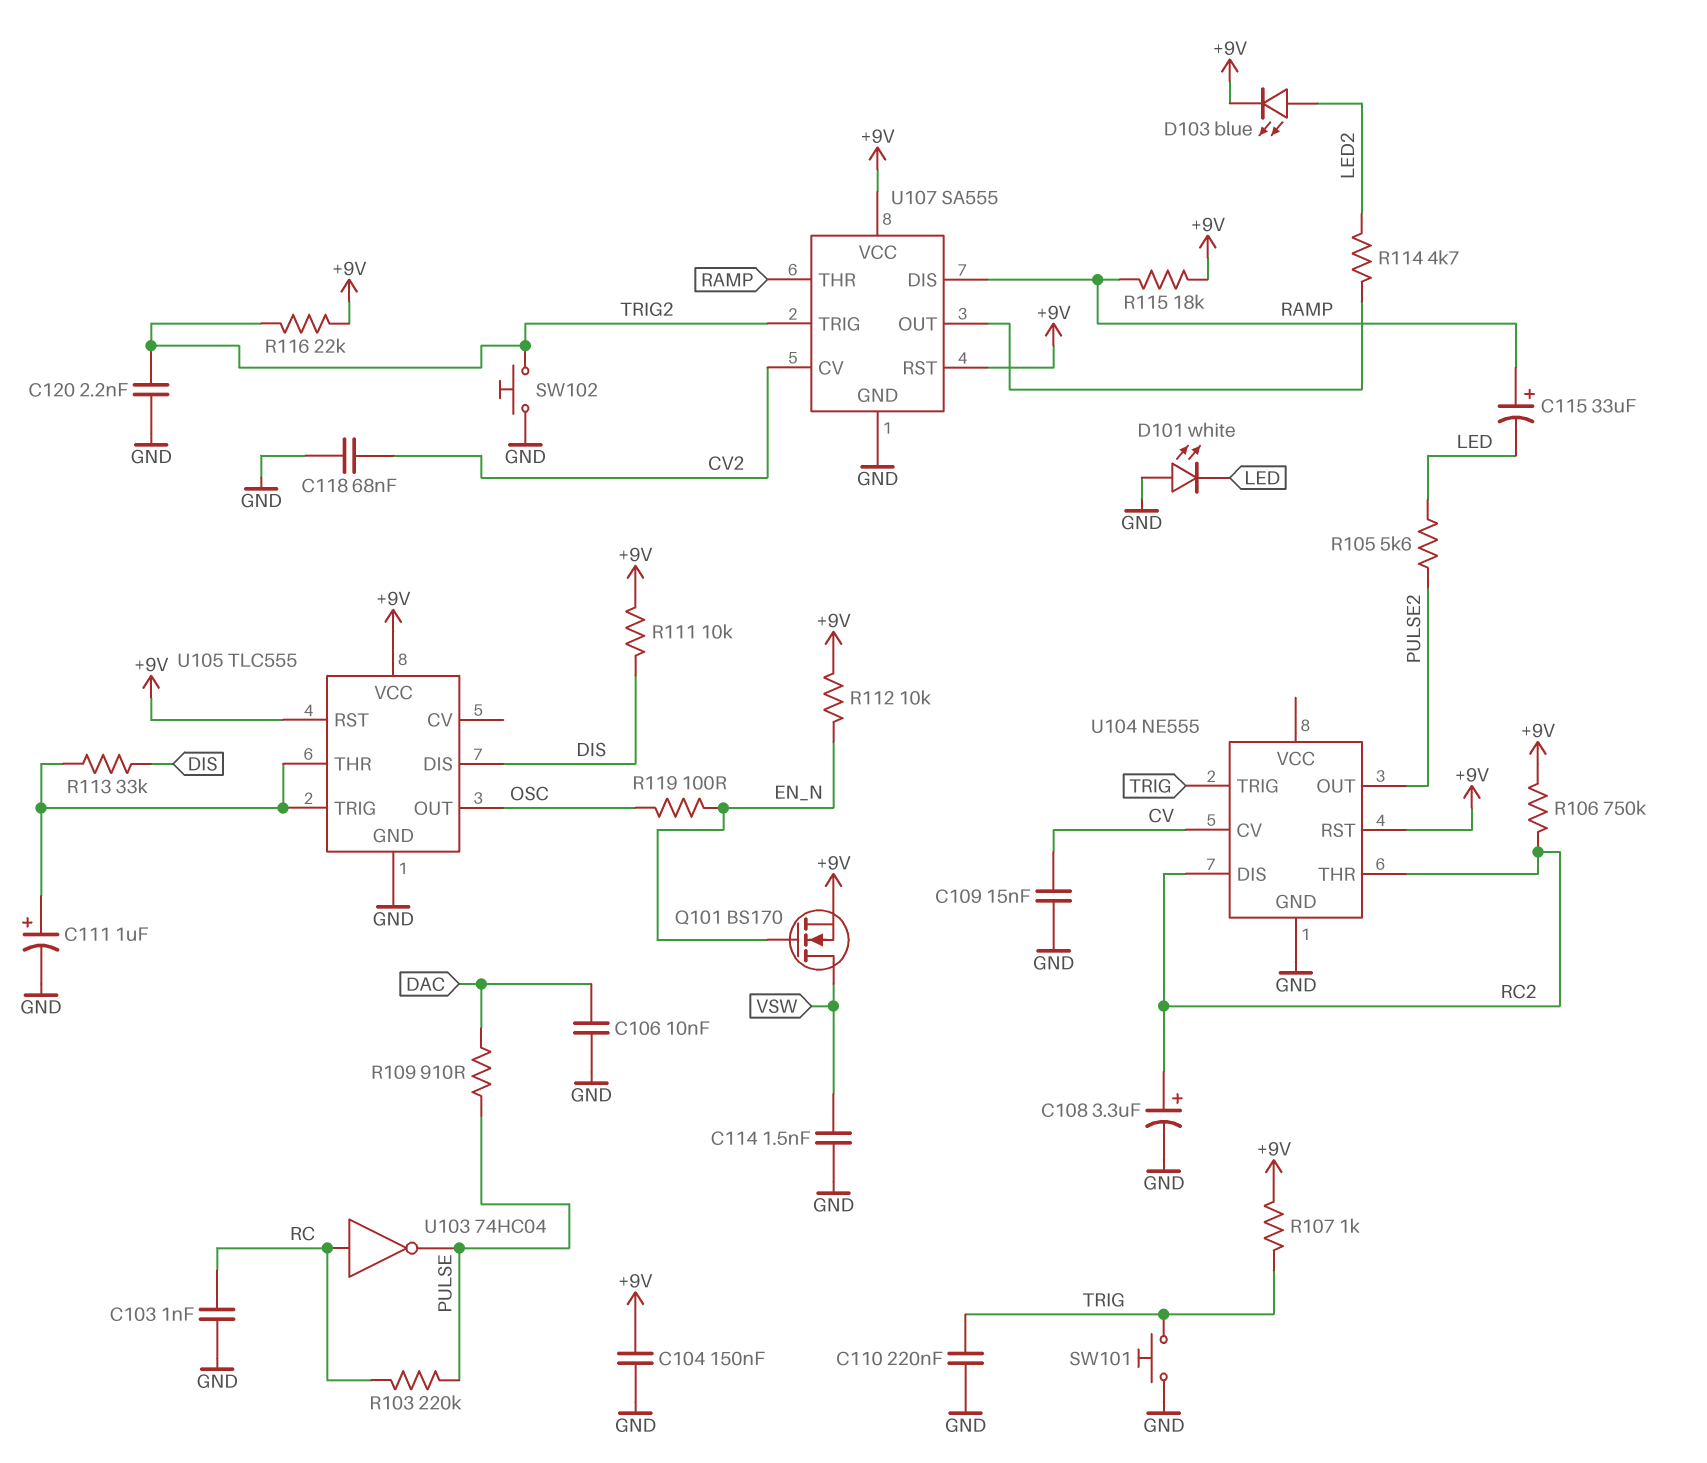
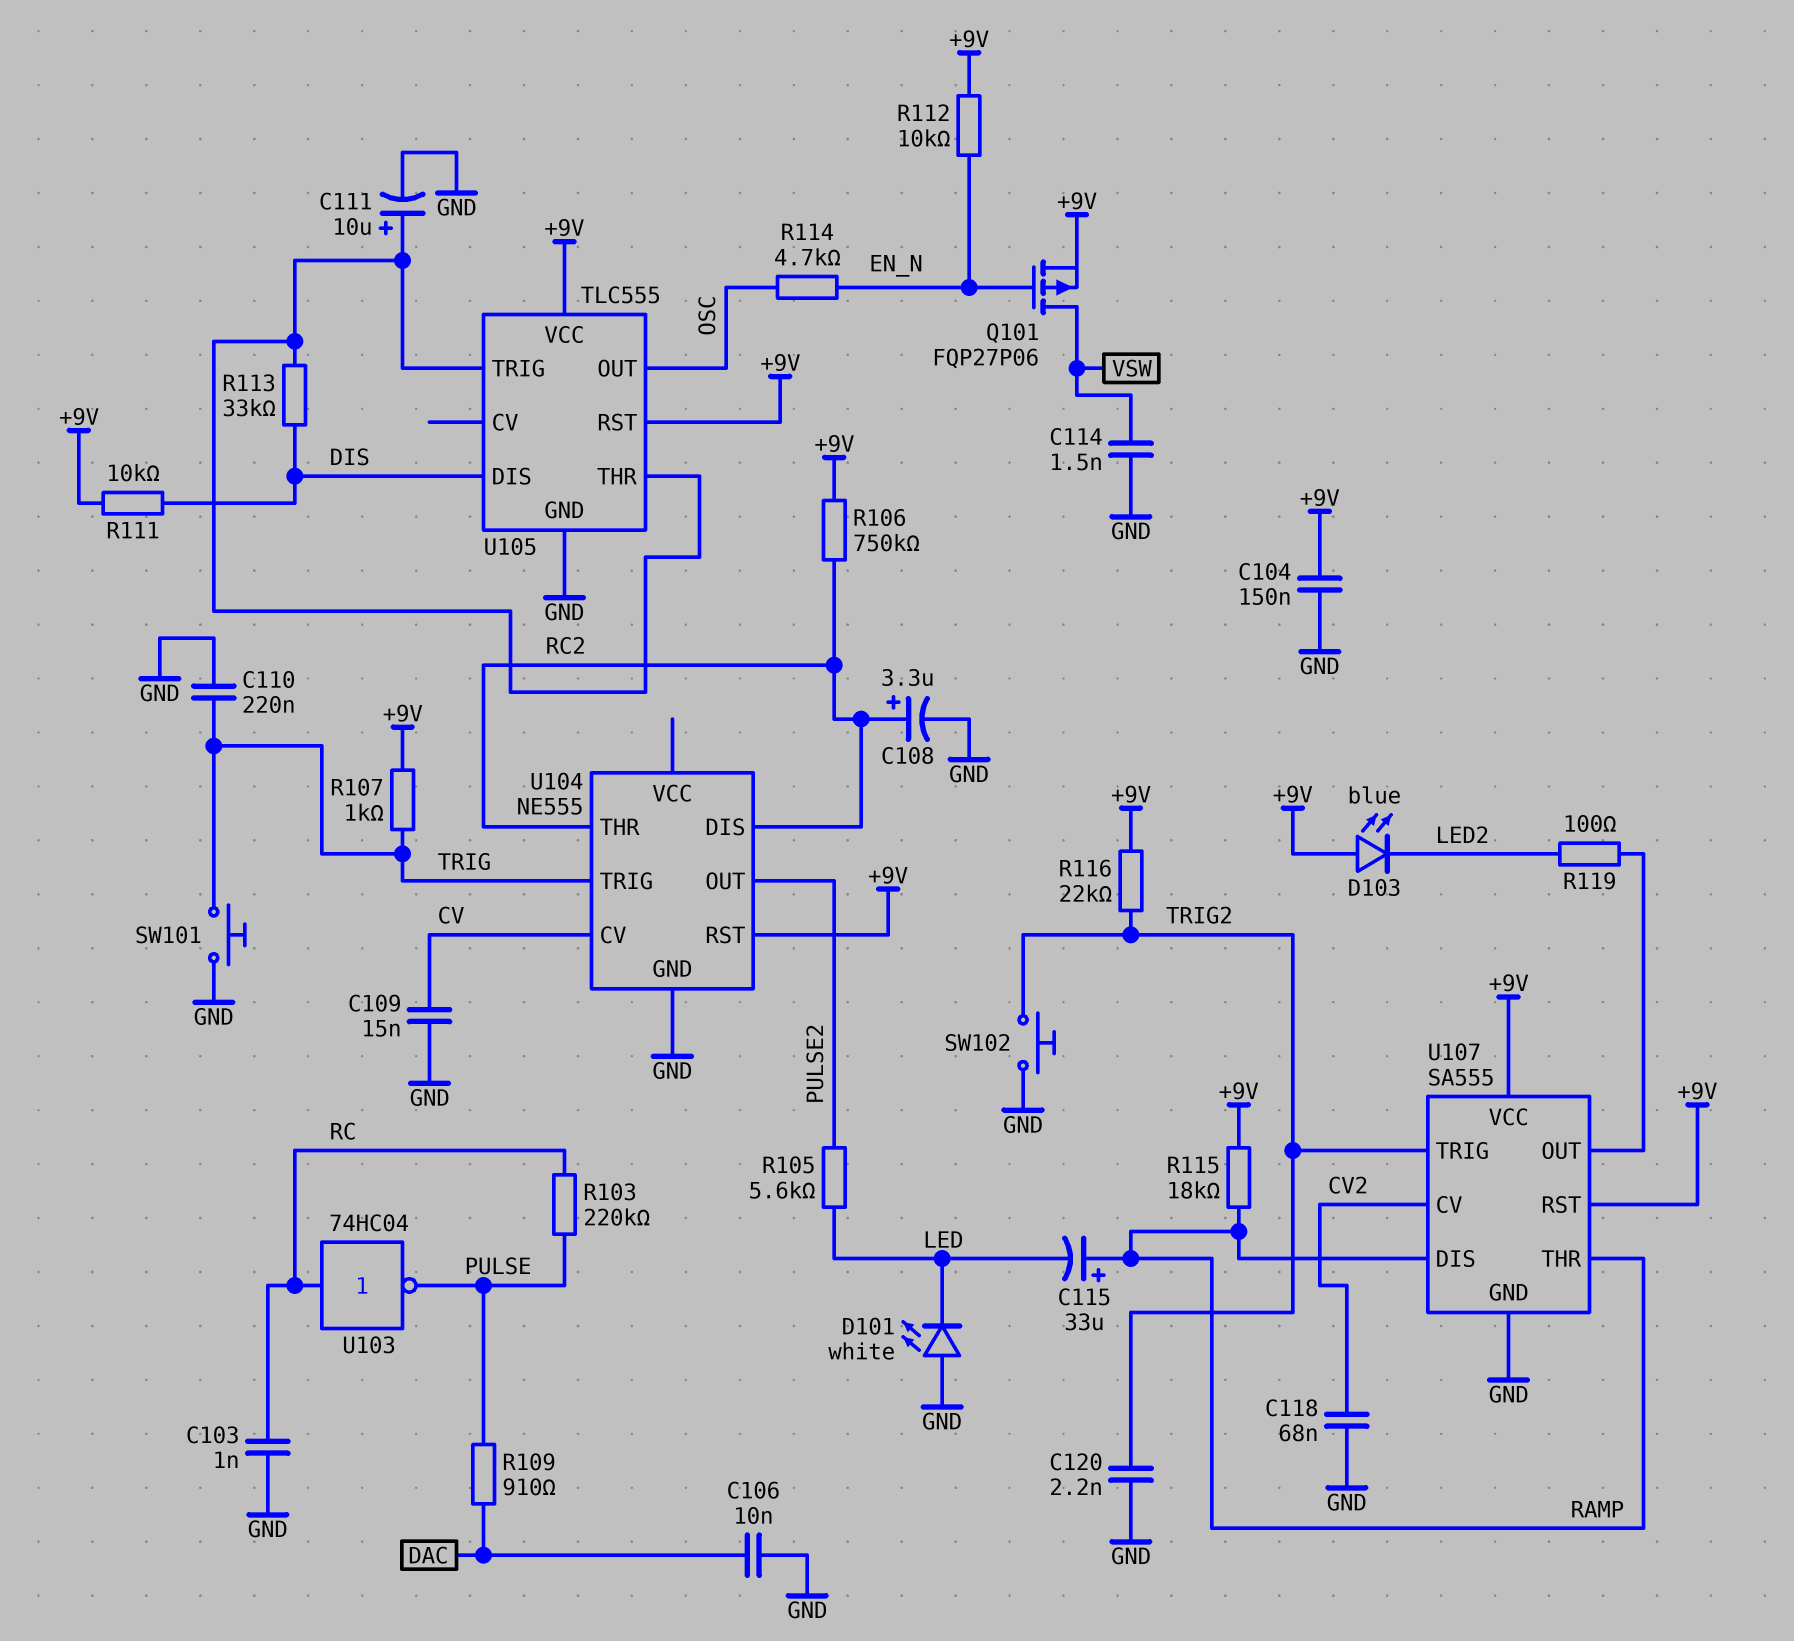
C111: 1uF (plus U105/THR, minus GND) -> 10uF (plus U105/THR, minus GND)
D103: LED blue (A LED2, K +9V) -> LED blue (A +9V, K LED2)
Q101: NMOS BS170 (G EN_N, D VSW, S +9V) -> PMOS FQP27P06 (G EN_N, D VSW, S +9V)
R114: 4.7k (LED2, U107/OUT) -> 4.7k (EN_N, OSC)
R119: 100 (EN_N, OSC) -> 100 (LED2, U107/OUT)

